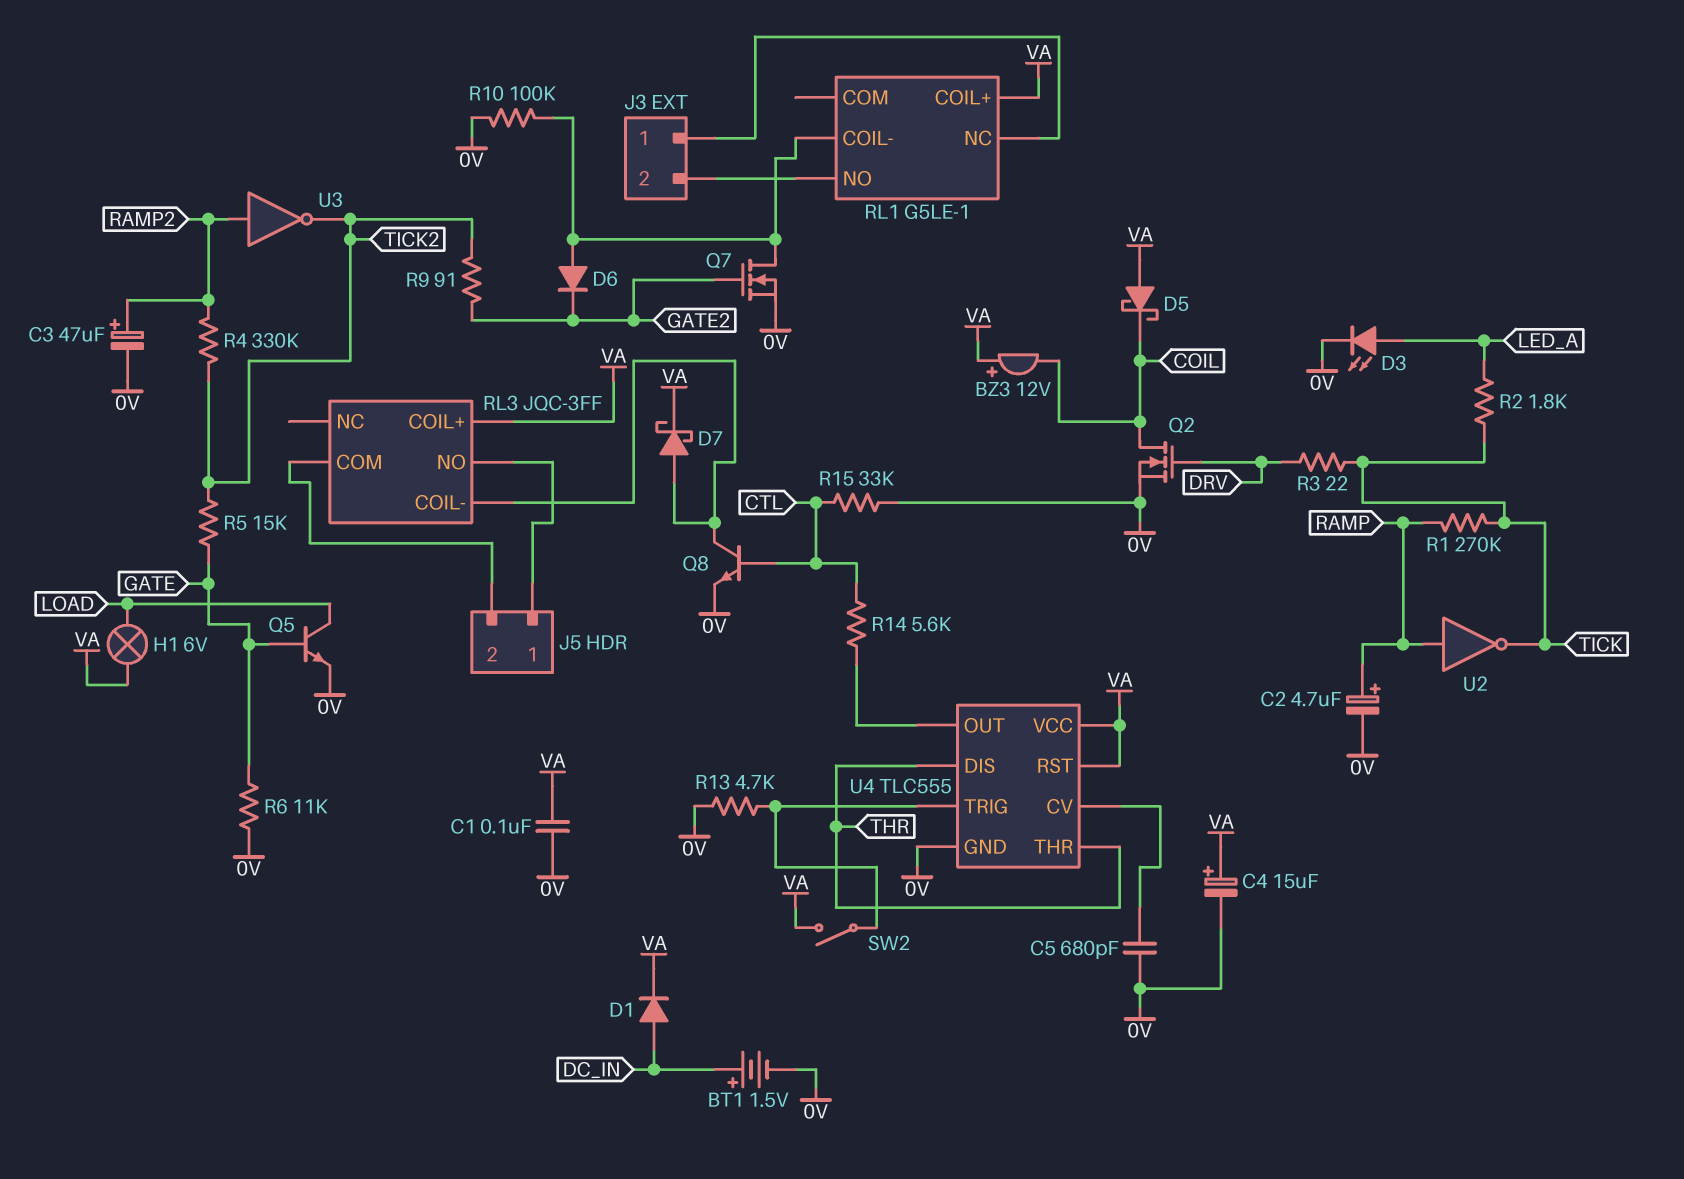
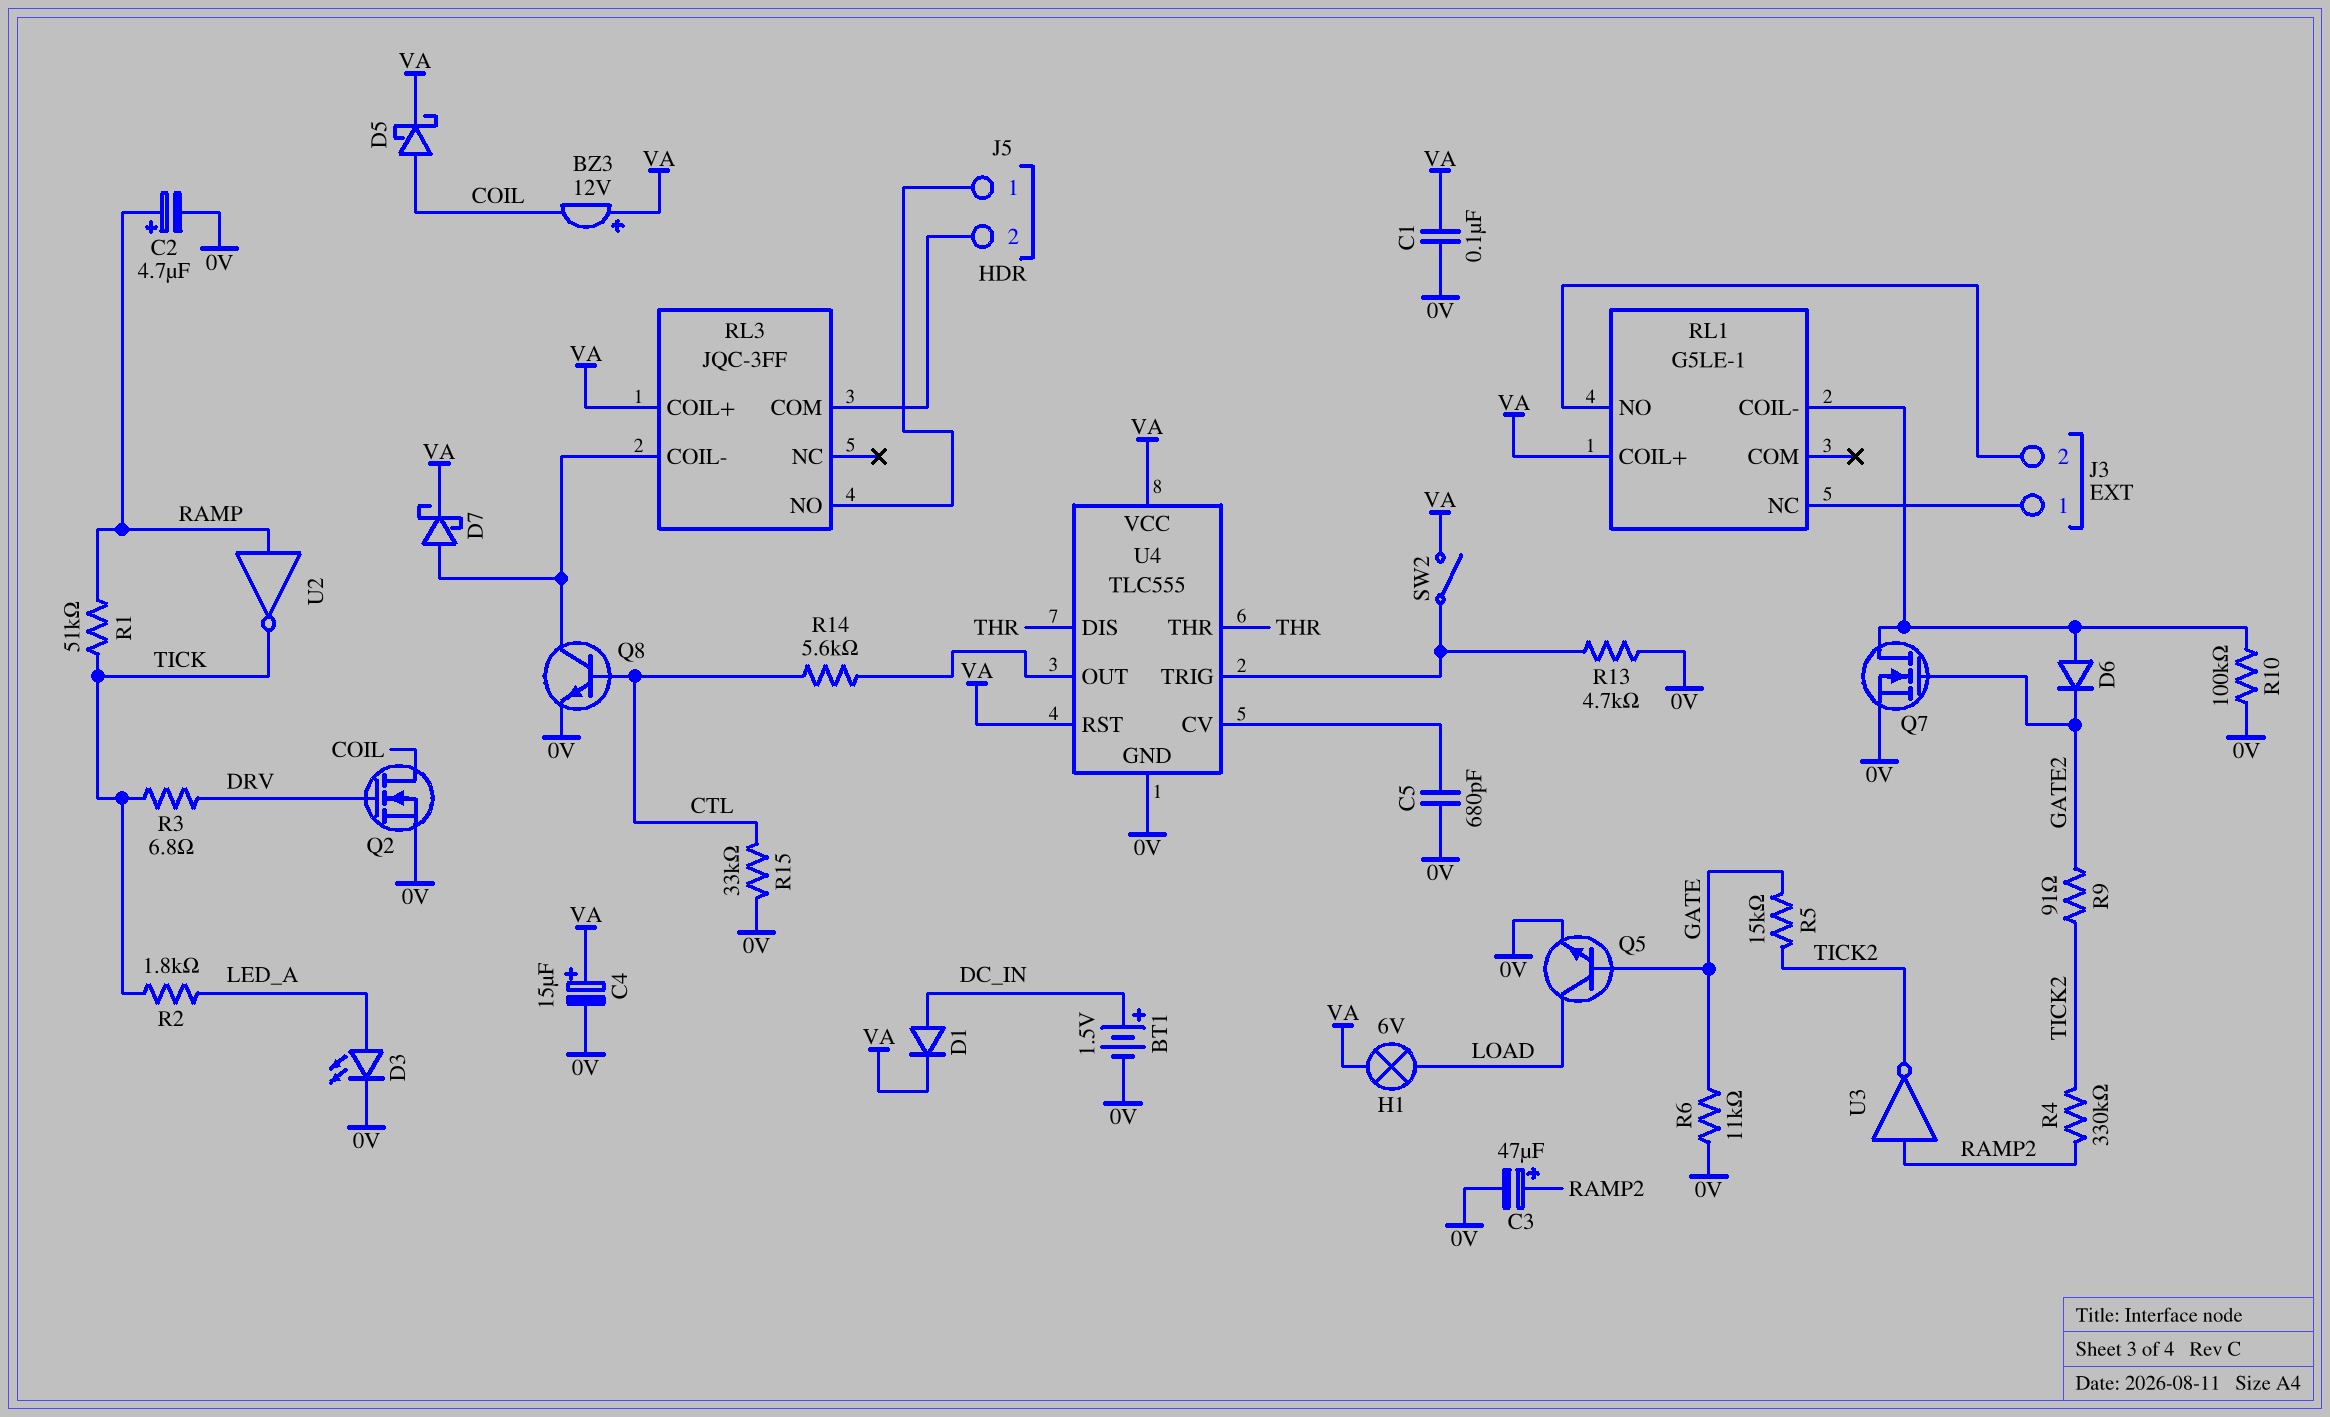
D5: schottky (A VA, K COIL) -> schottky (A COIL, K VA)
R1: 270k (RAMP, TICK) -> 51k (RAMP, TICK)
R3: 22 (DRV, TICK) -> 6.8 (DRV, TICK)

